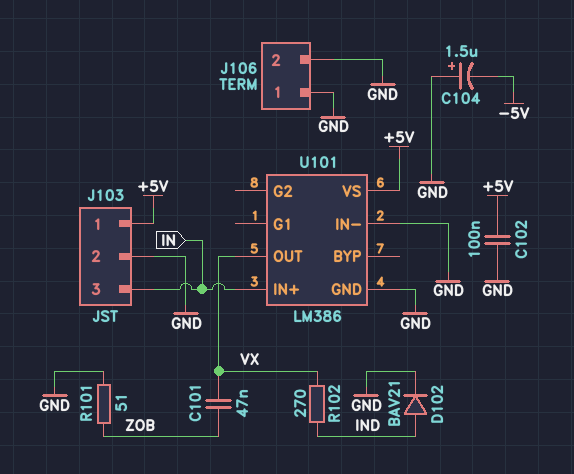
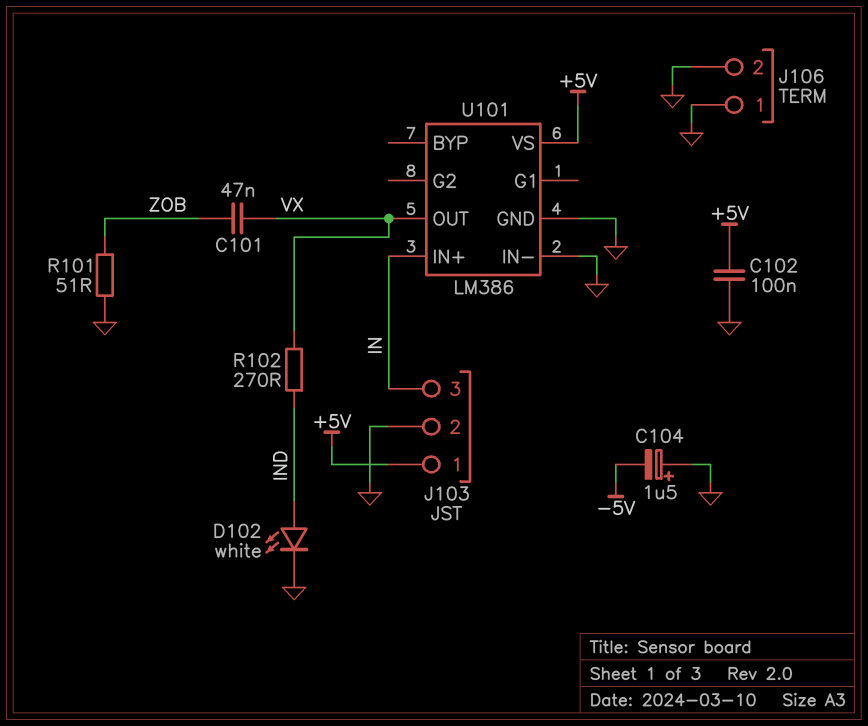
D102: diode BAV21 (A IND, K GND) -> LED white (A IND, K GND)

